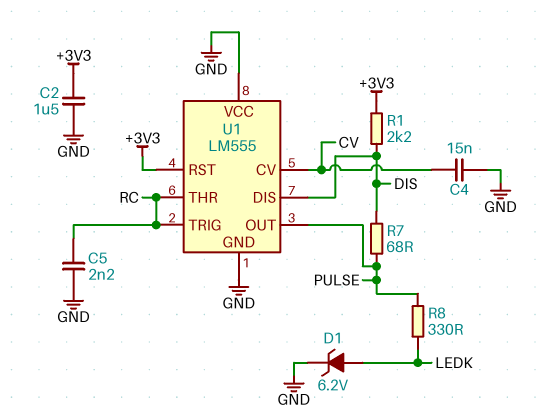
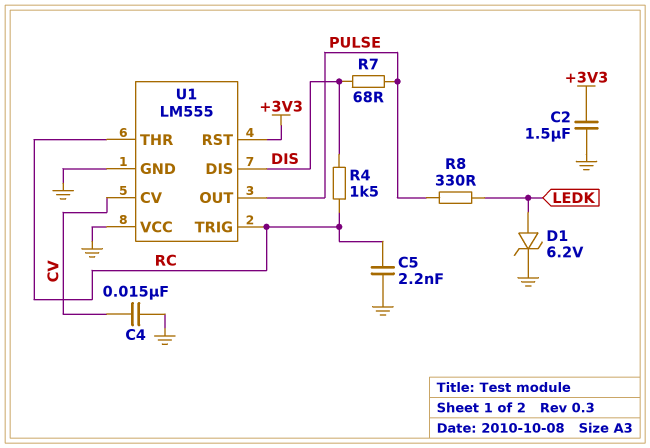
R1: 2.2k (+3V3, DIS) -> none
R4: none -> 1.5k (DIS, RC)

